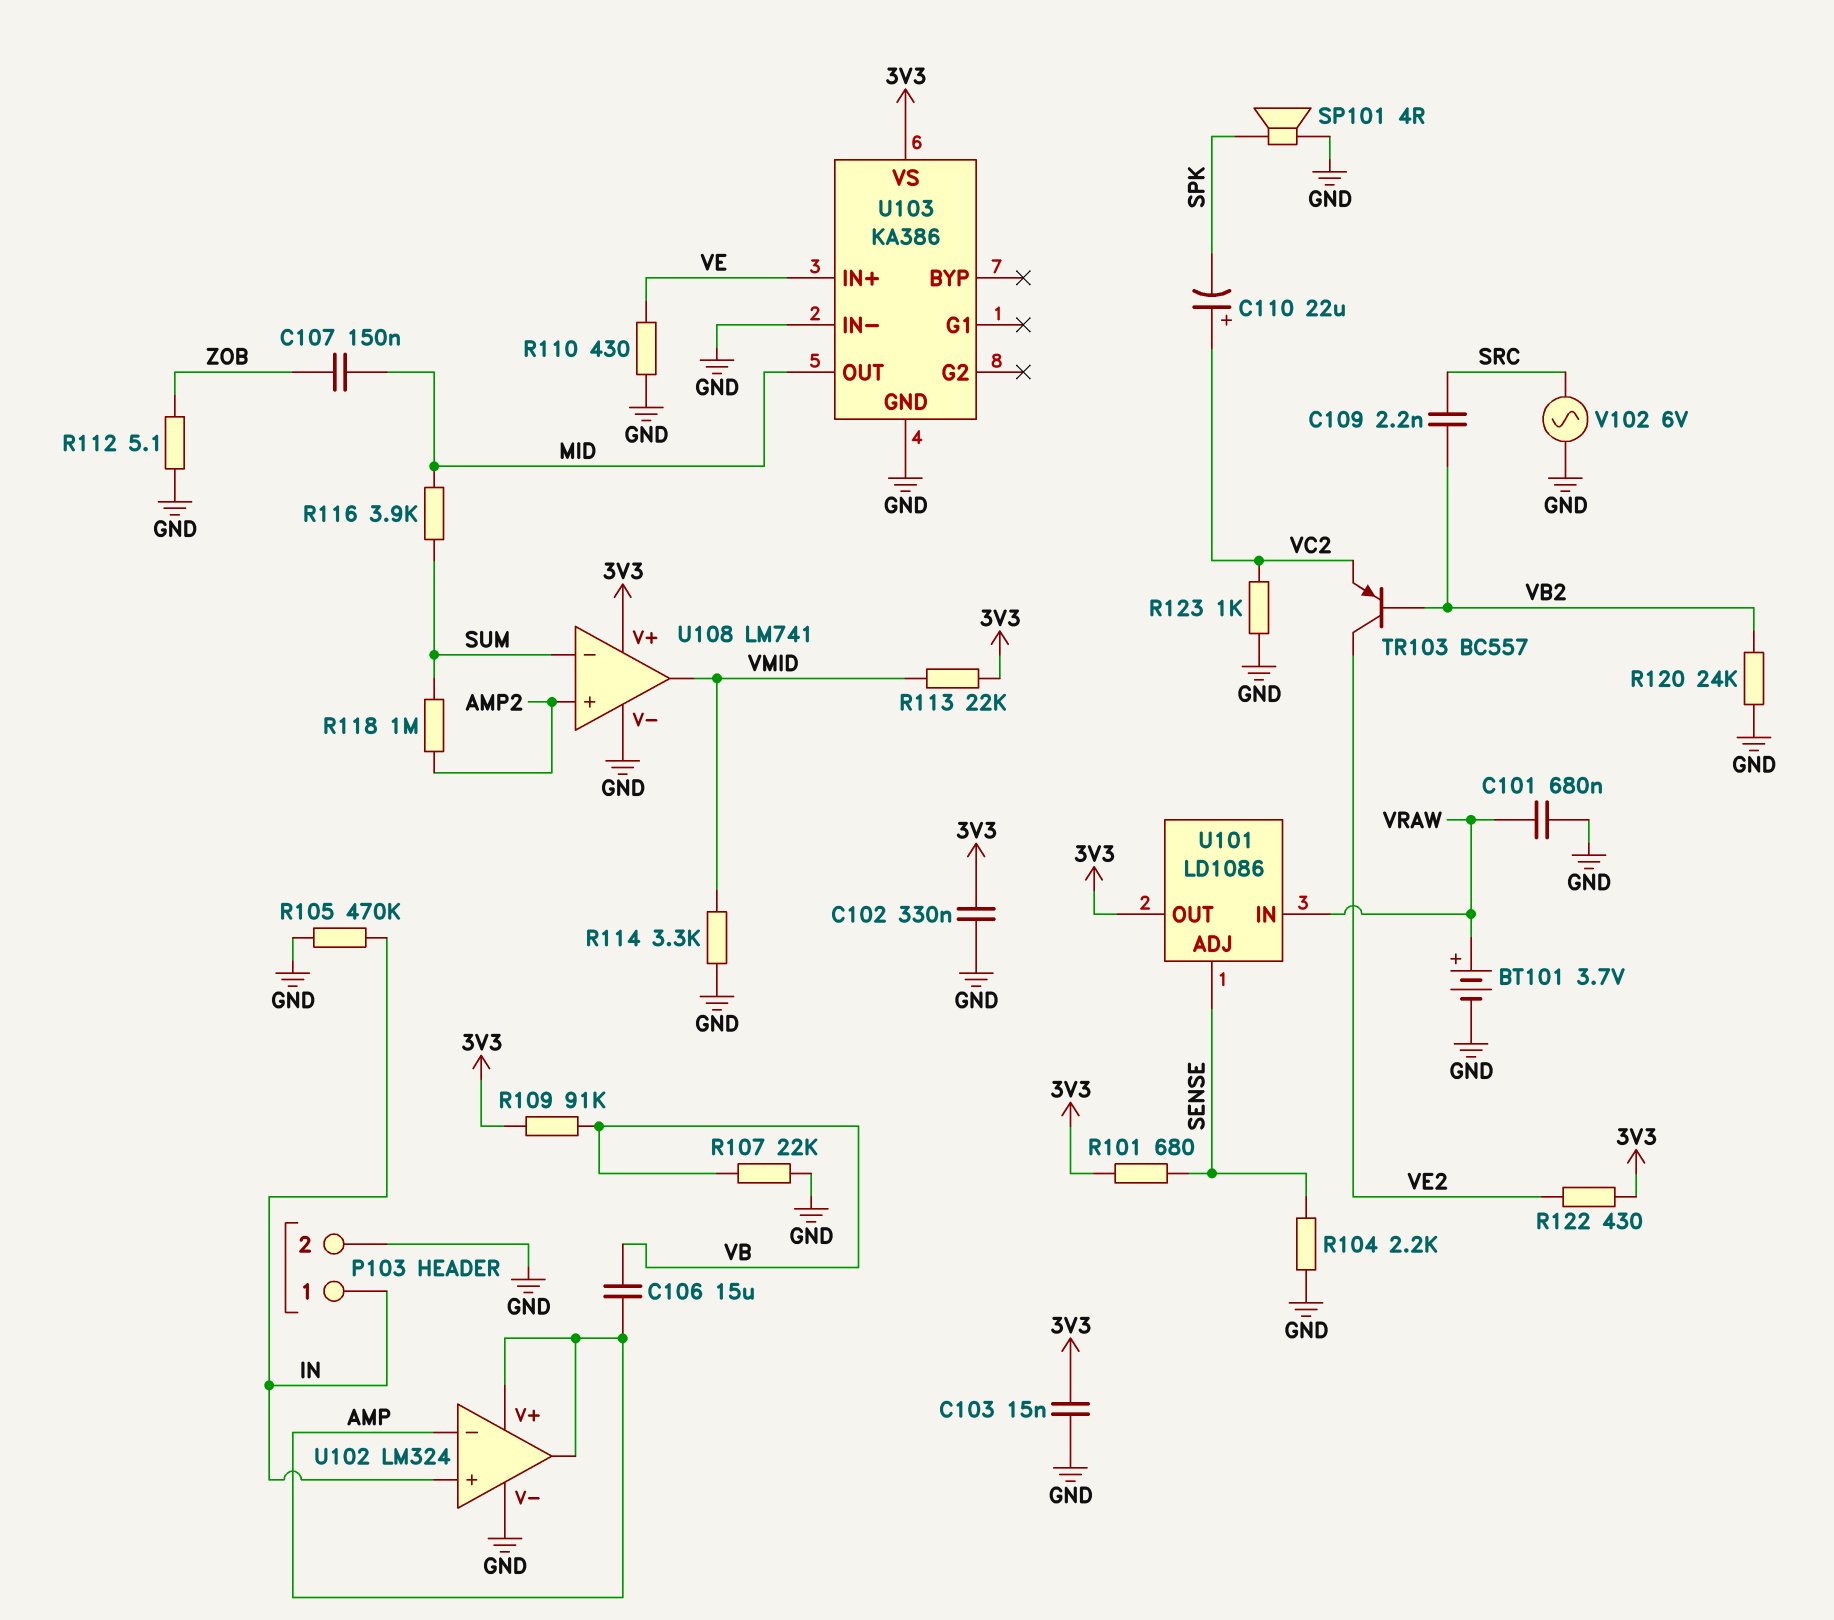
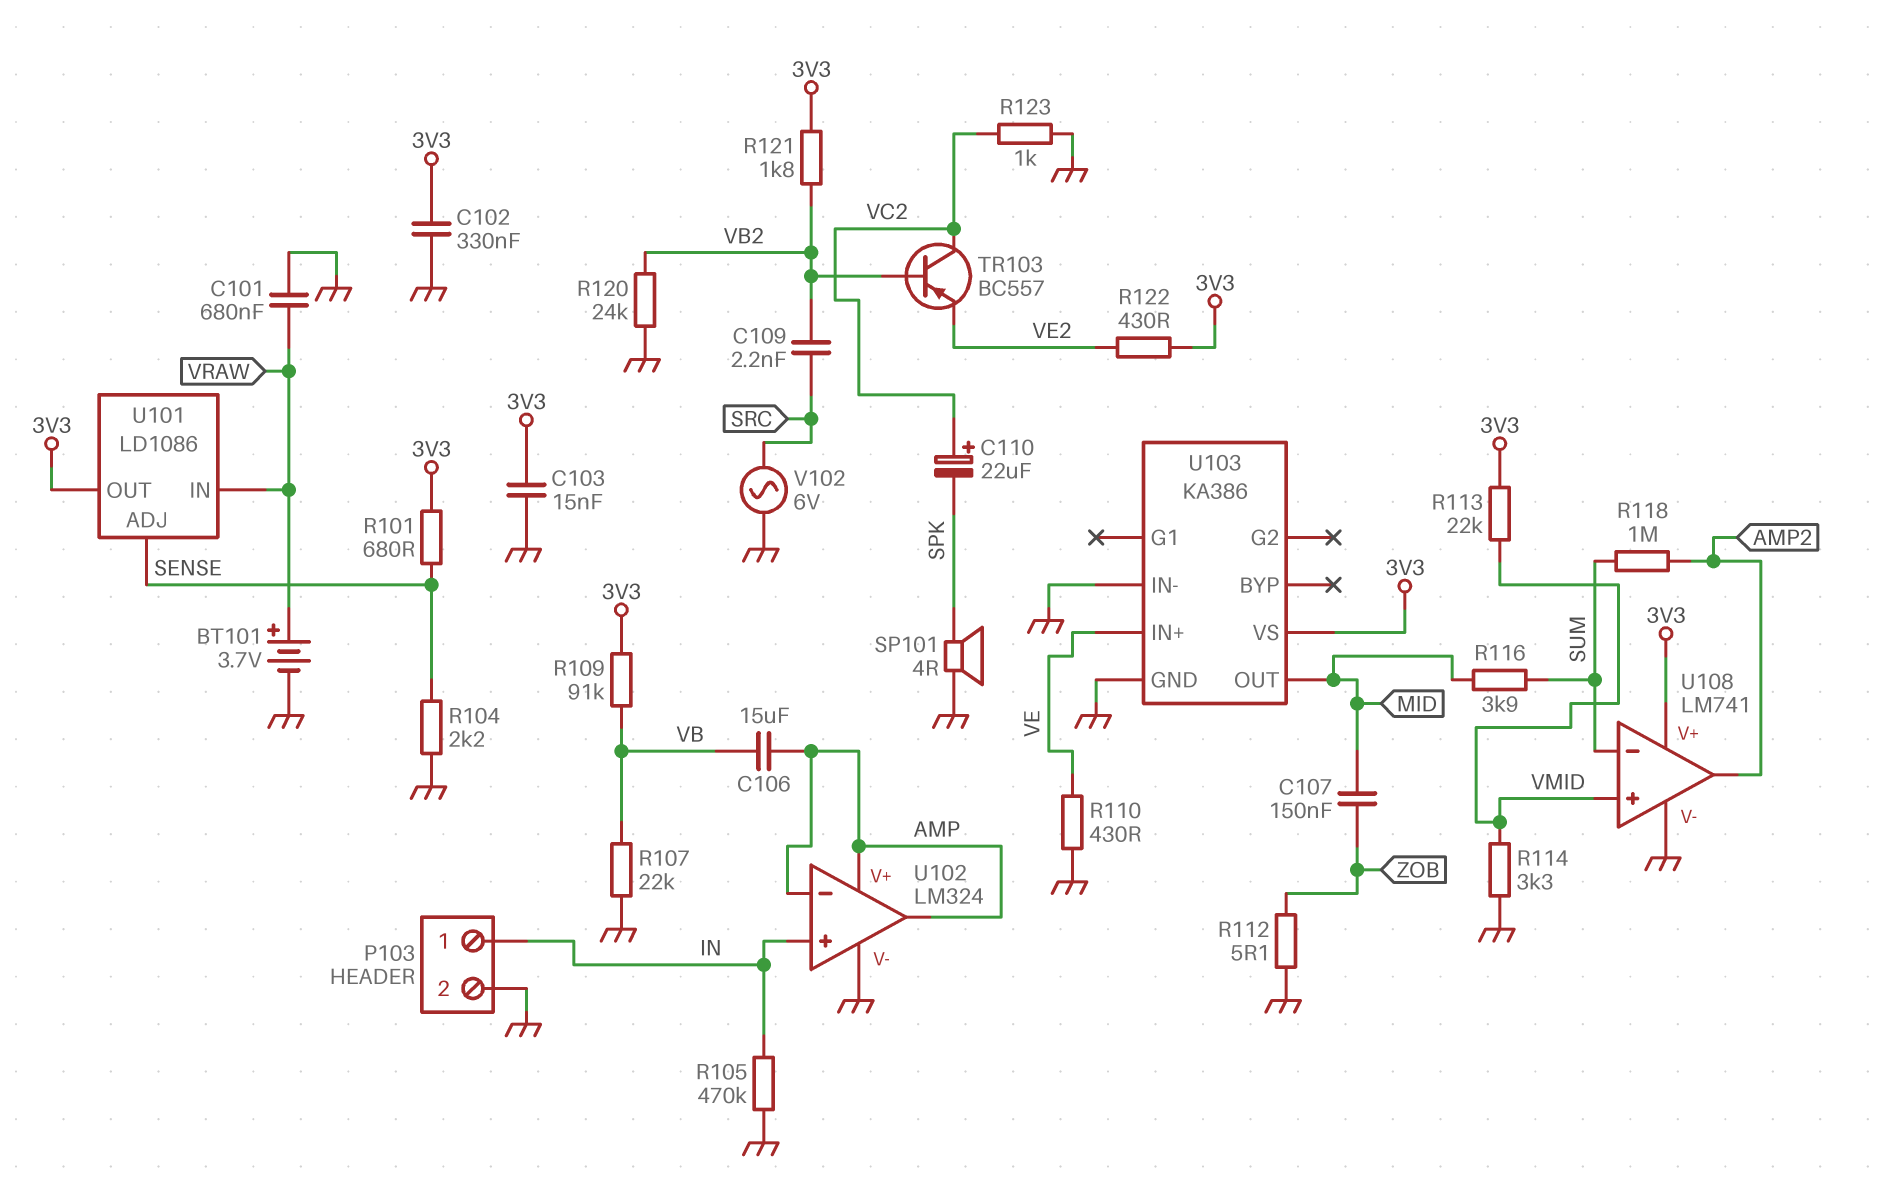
R121: none -> 1.8k (3V3, VB2)
TR103: PNP BC557 (B VB2, C VE2, E VC2) -> PNP BC557 (B VB2, C VC2, E VE2)
U108 pin in+: AMP2 -> VMID
U108 pin out: VMID -> AMP2

